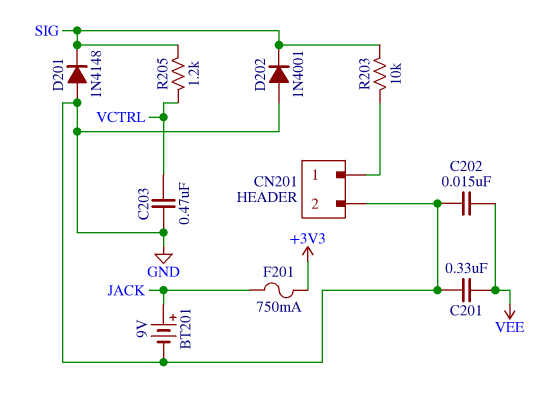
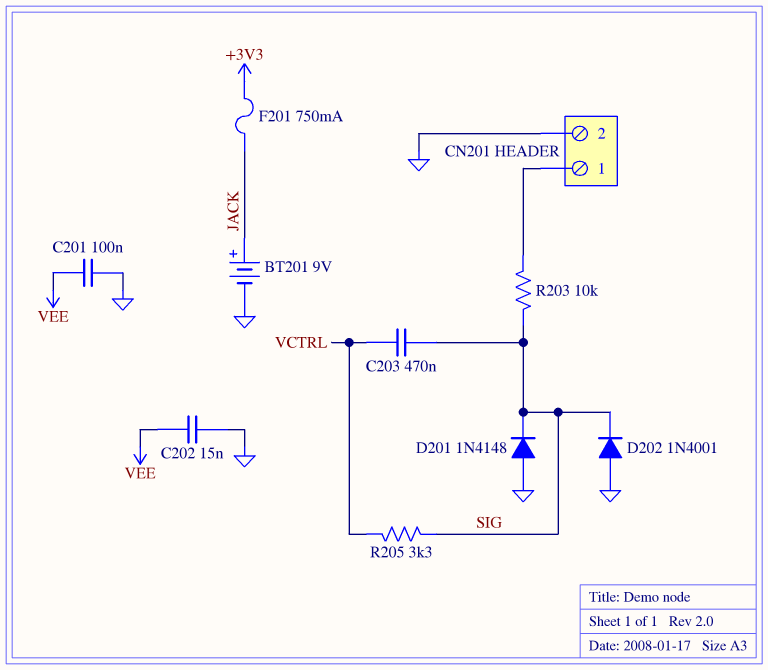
C201: 330nF (GND, VEE) -> 100nF (GND, VEE)
C203: 470nF (GND, VCTRL) -> 470nF (SIG, VCTRL)
R205: 1.2k (SIG, VCTRL) -> 3.3k (SIG, VCTRL)

